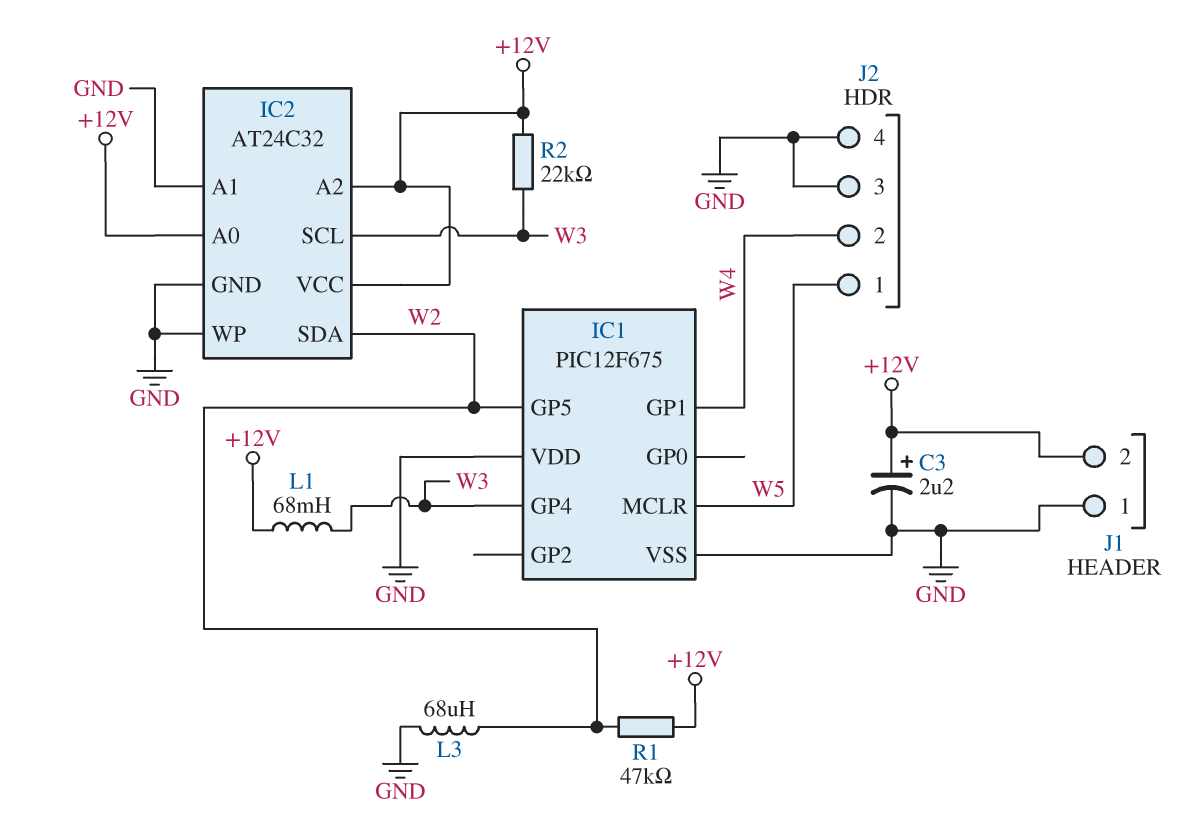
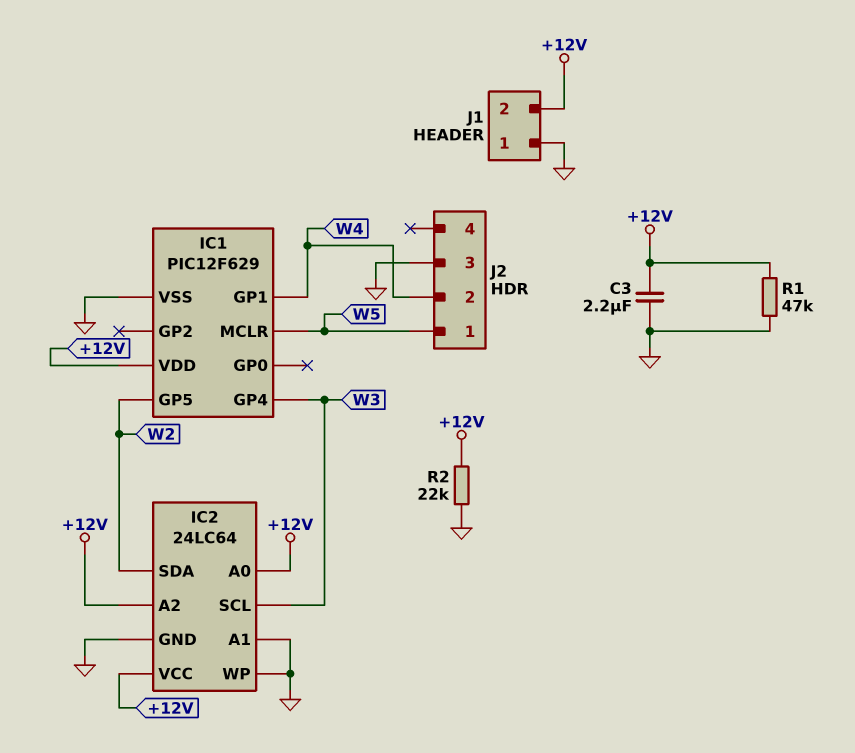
C3: 2.2uF (plus +12V, minus GND) -> 2.2uF (+12V, GND)
IC1: PIC12F675 -> PIC12F629
IC1 pin VDD: GND -> +12V
IC2: AT24C32 -> 24LC64
J2 pin 4: GND -> none
L1: 68mH (+12V, W3) -> none
L3: 68uH (GND, W2) -> none
R1: 47k (+12V, W2) -> 47k (+12V, GND)
R2: 22k (+12V, W3) -> 22k (+12V, GND)

